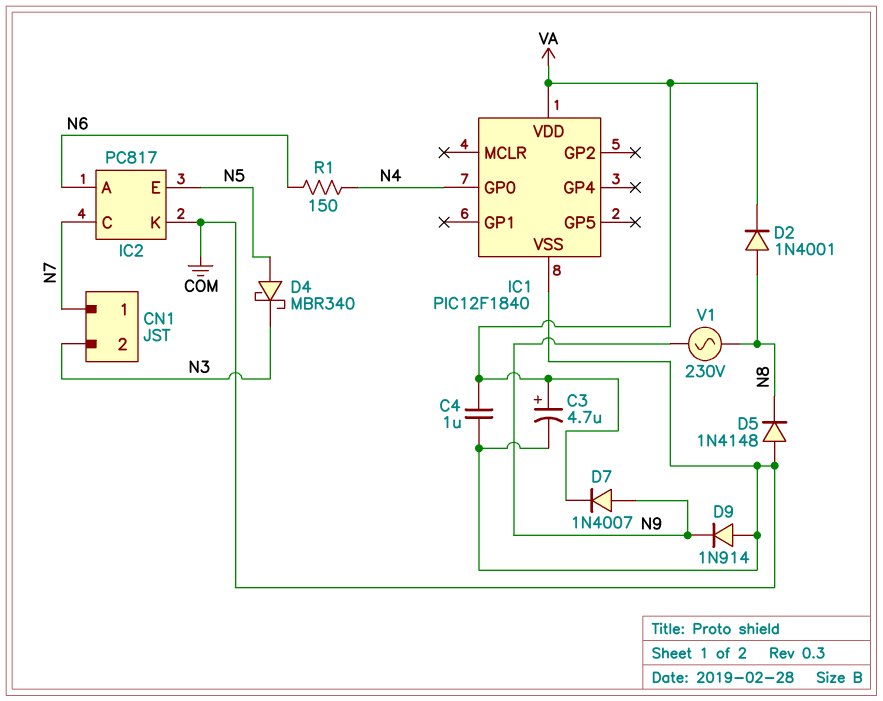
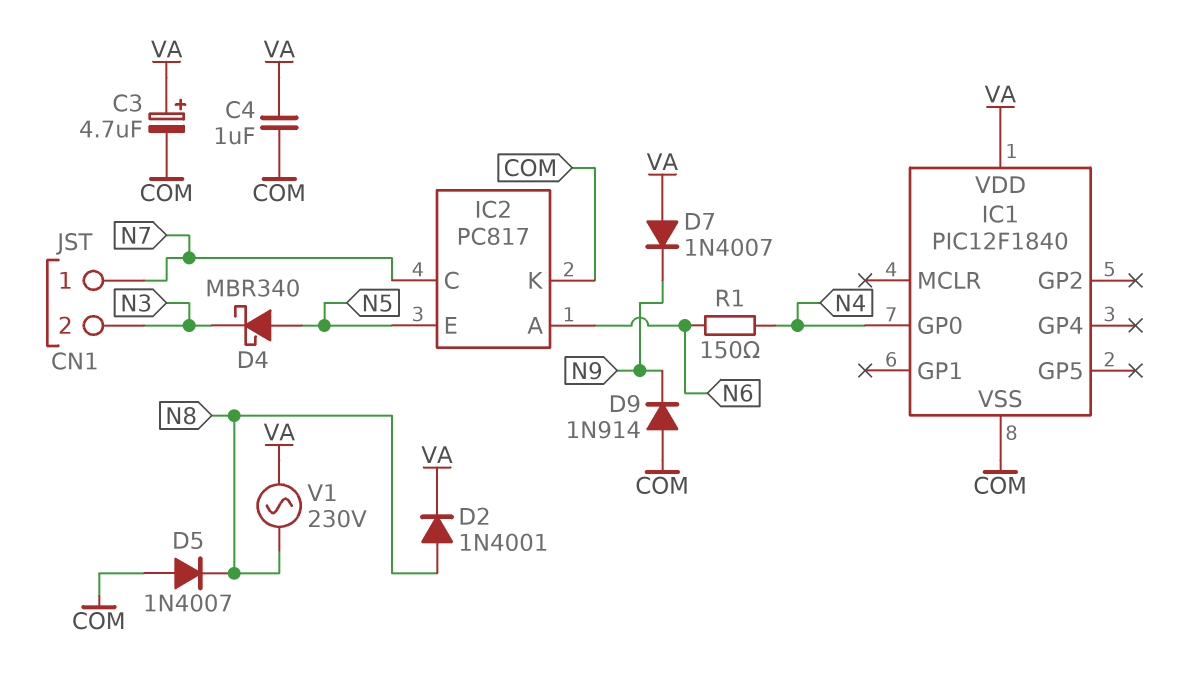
D5: diode 1N4148 (A COM, K N8) -> diode 1N4007 (A COM, K N8)
D7: diode 1N4007 (A N9, K VA) -> diode 1N4007 (A VA, K N9)
V1: AC 230V (N8, N9) -> AC 230V (N8, VA)

